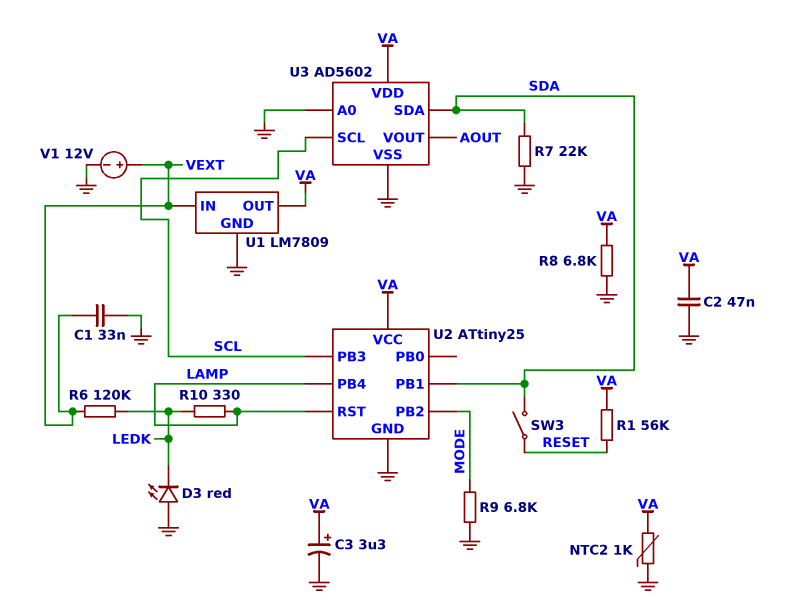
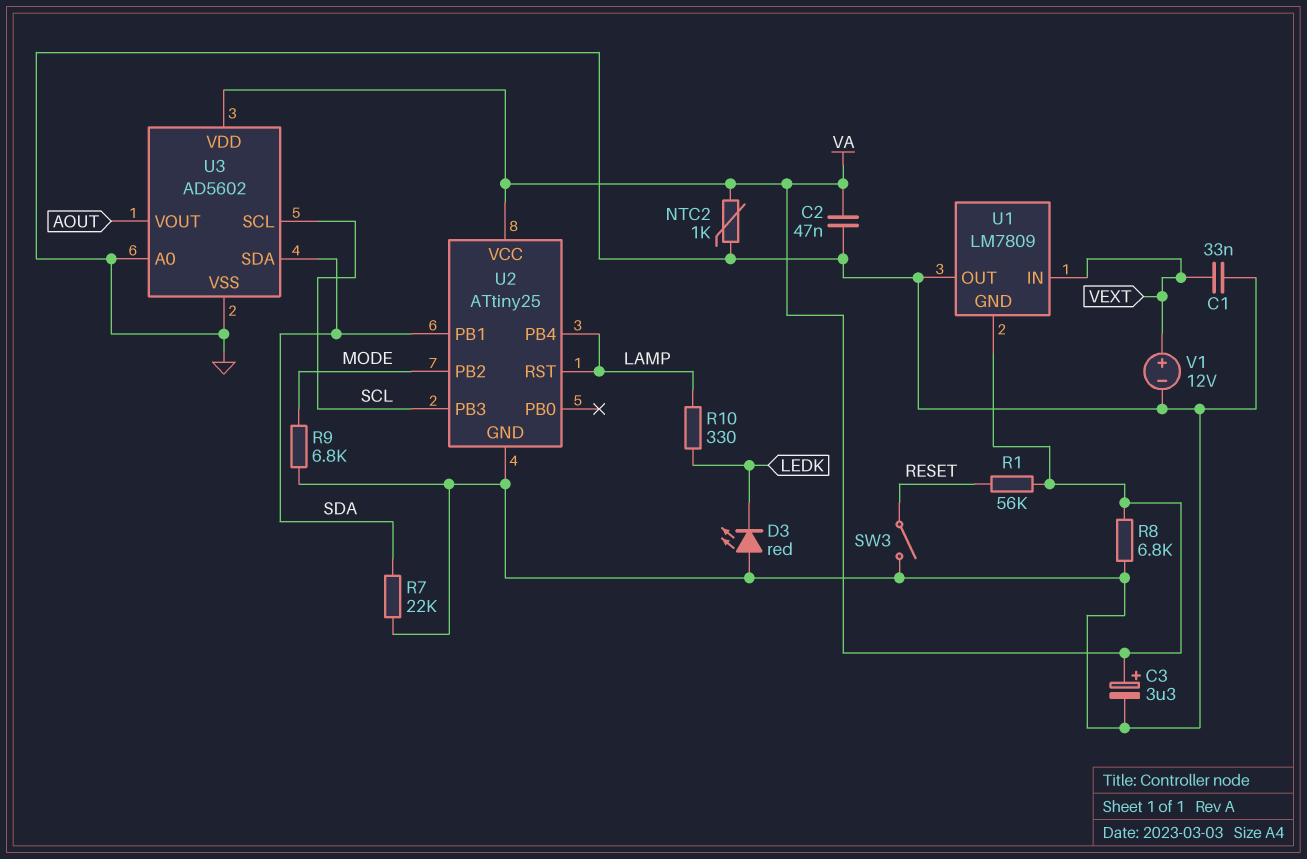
R6: 120k (LEDK, VEXT) -> none
SW3: switch (RESET, SDA) -> switch (GND, RESET)
U1 pin GND: GND -> VA
U1 pin OUT: VA -> GND

